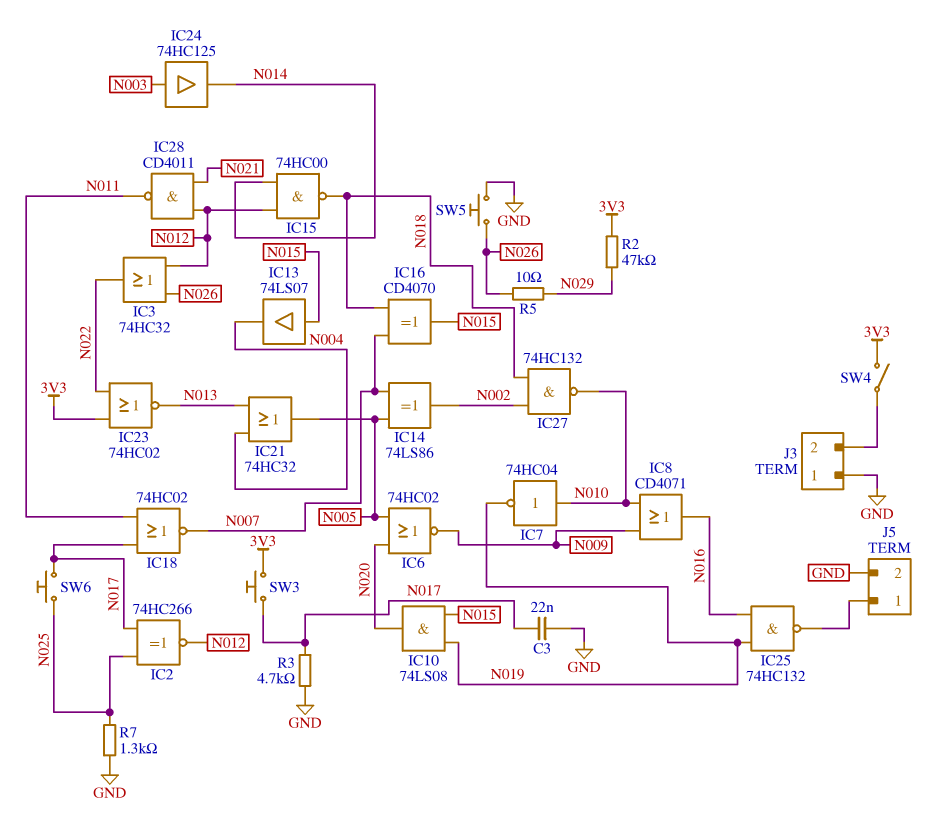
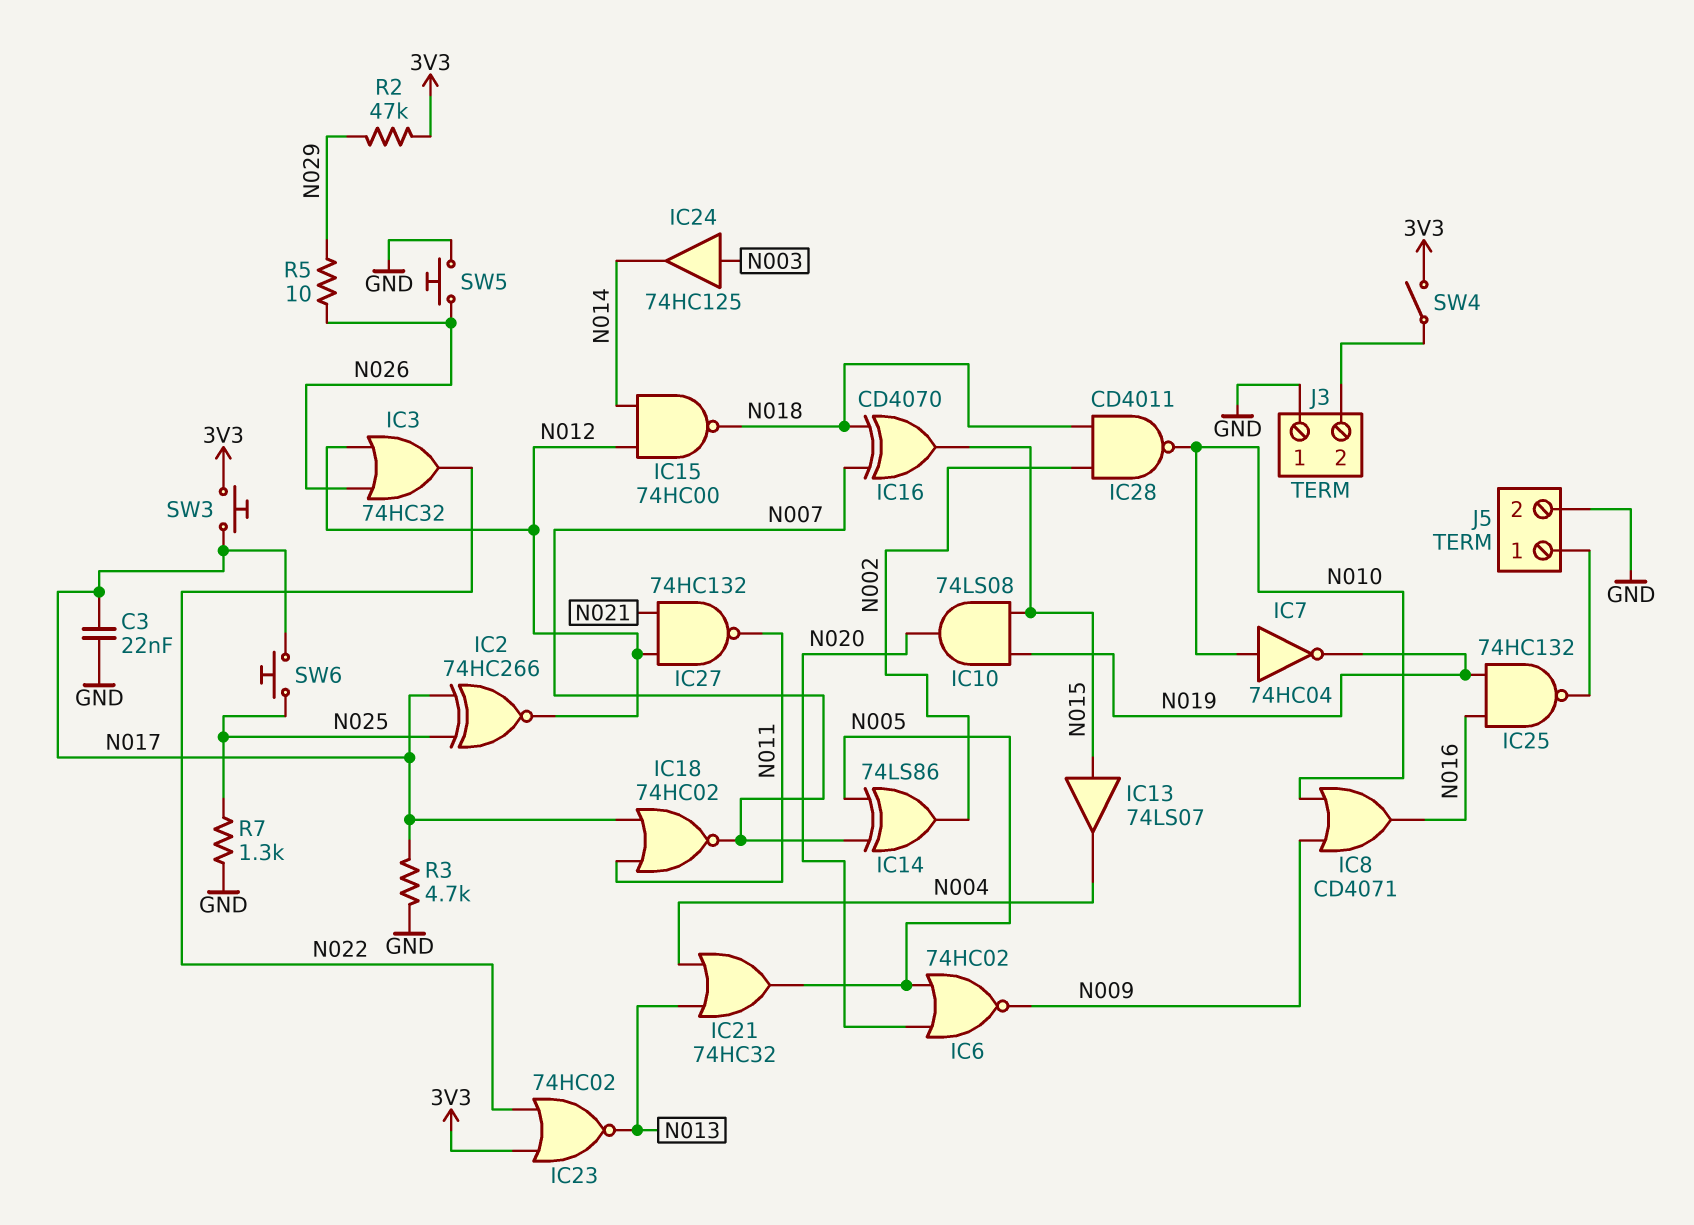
IC27: NAND 74HC132 (in N002, in N018, out N010) -> NAND 74HC132 (in N012, in N021, out N011)
IC28: NAND CD4011 (in N012, in N021, out N011) -> NAND CD4011 (in N002, in N018, out N010)

